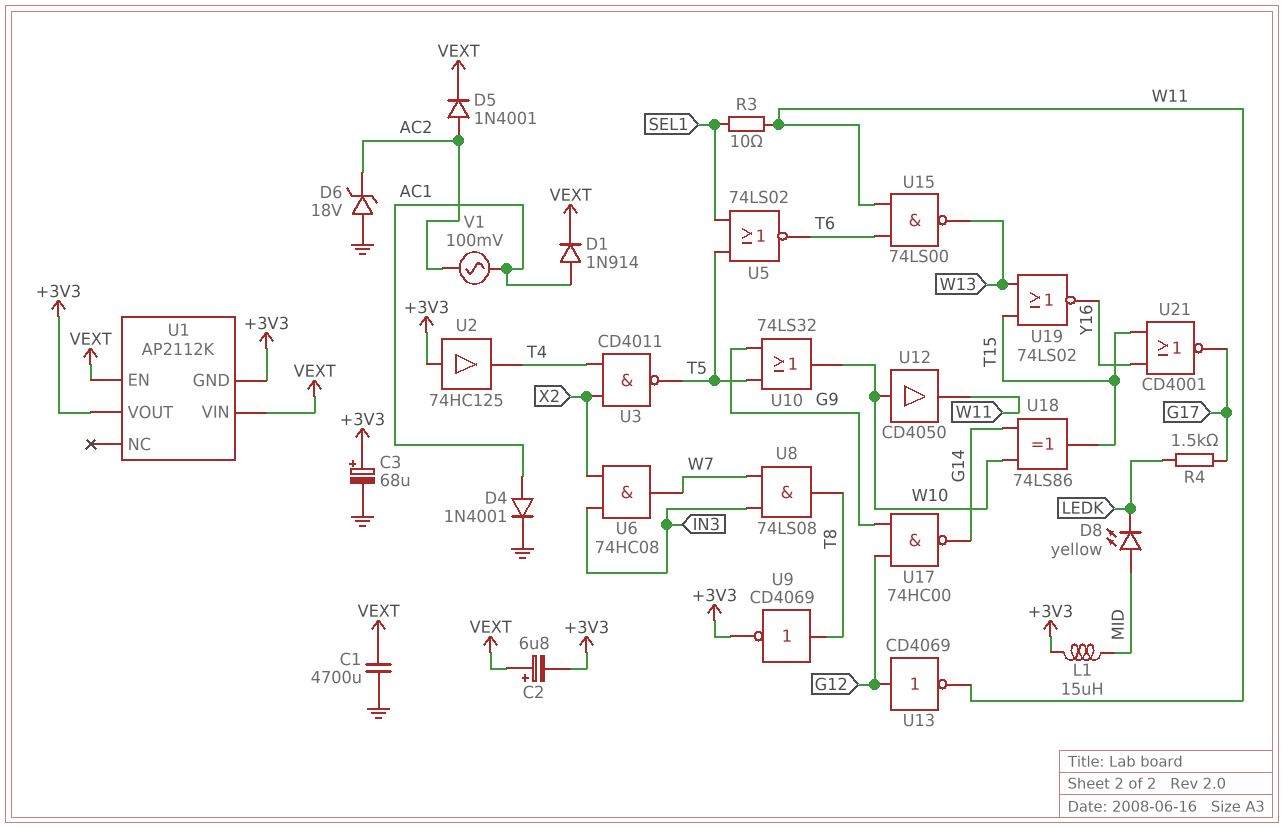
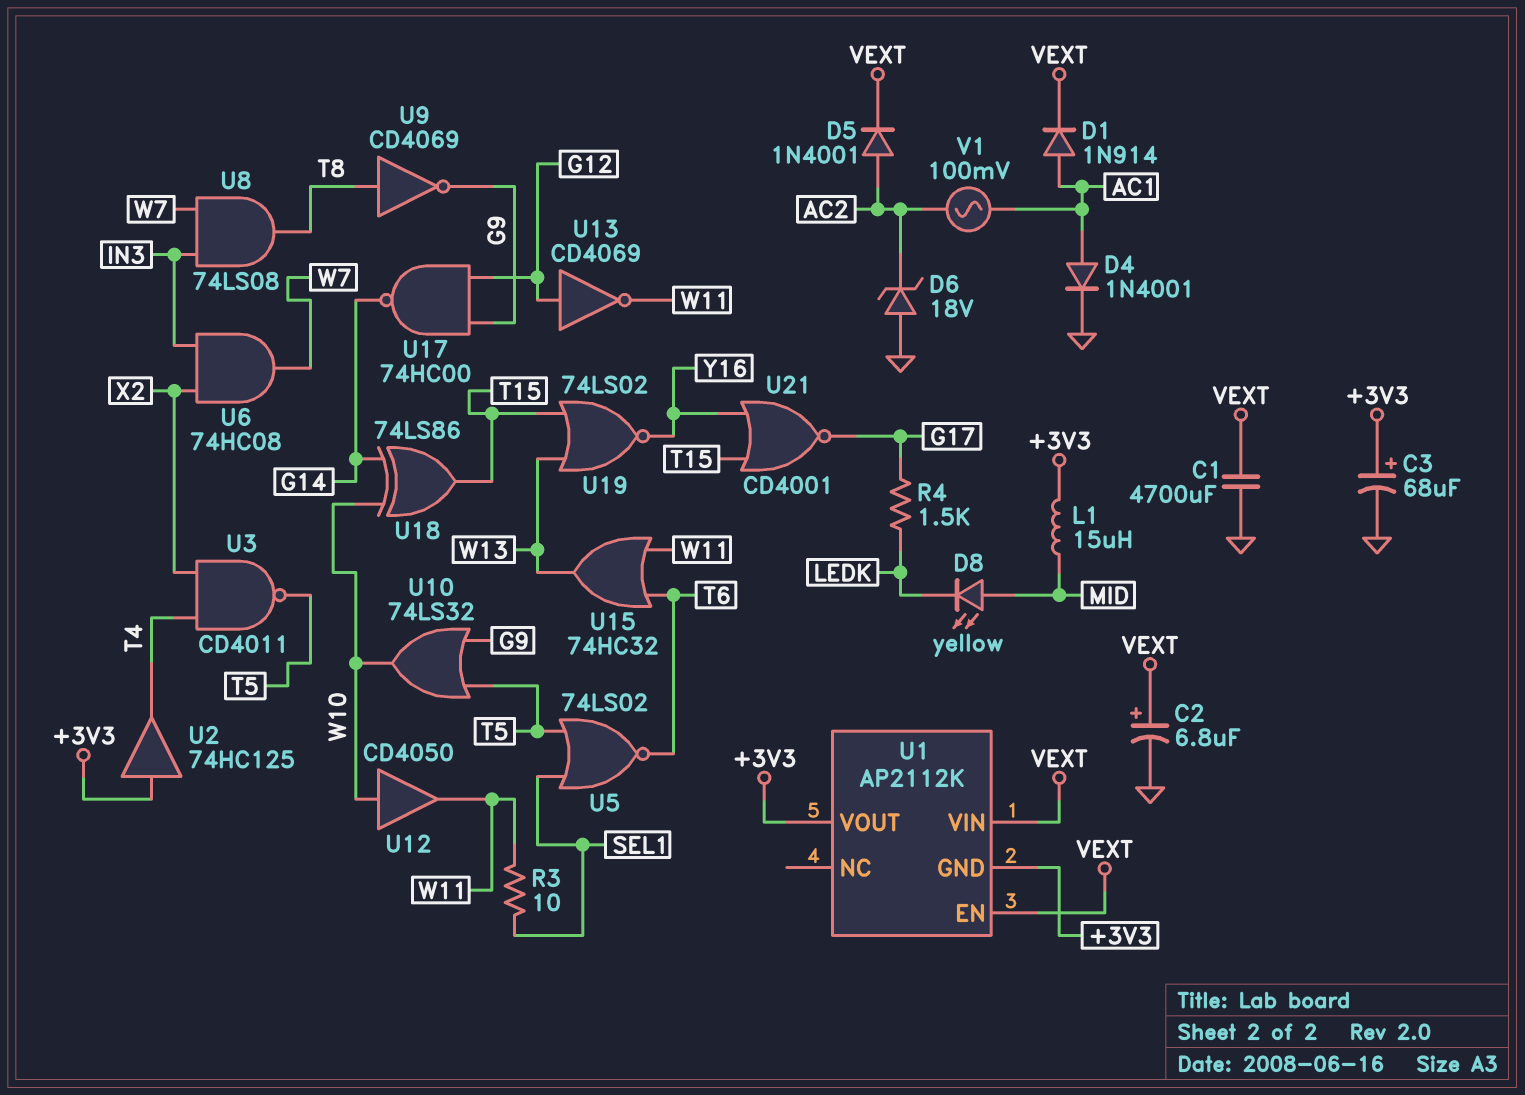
C2: 6.8uF (plus VEXT, minus +3V3) -> 6.8uF (plus VEXT, minus GND)
U9: NOT CD4069 (in T8, out +3V3) -> NOT CD4069 (in T8, out G9)
U15: NAND 74LS00 (in T6, in W11, out W13) -> OR 74HC32 (in T6, in W11, out W13)

